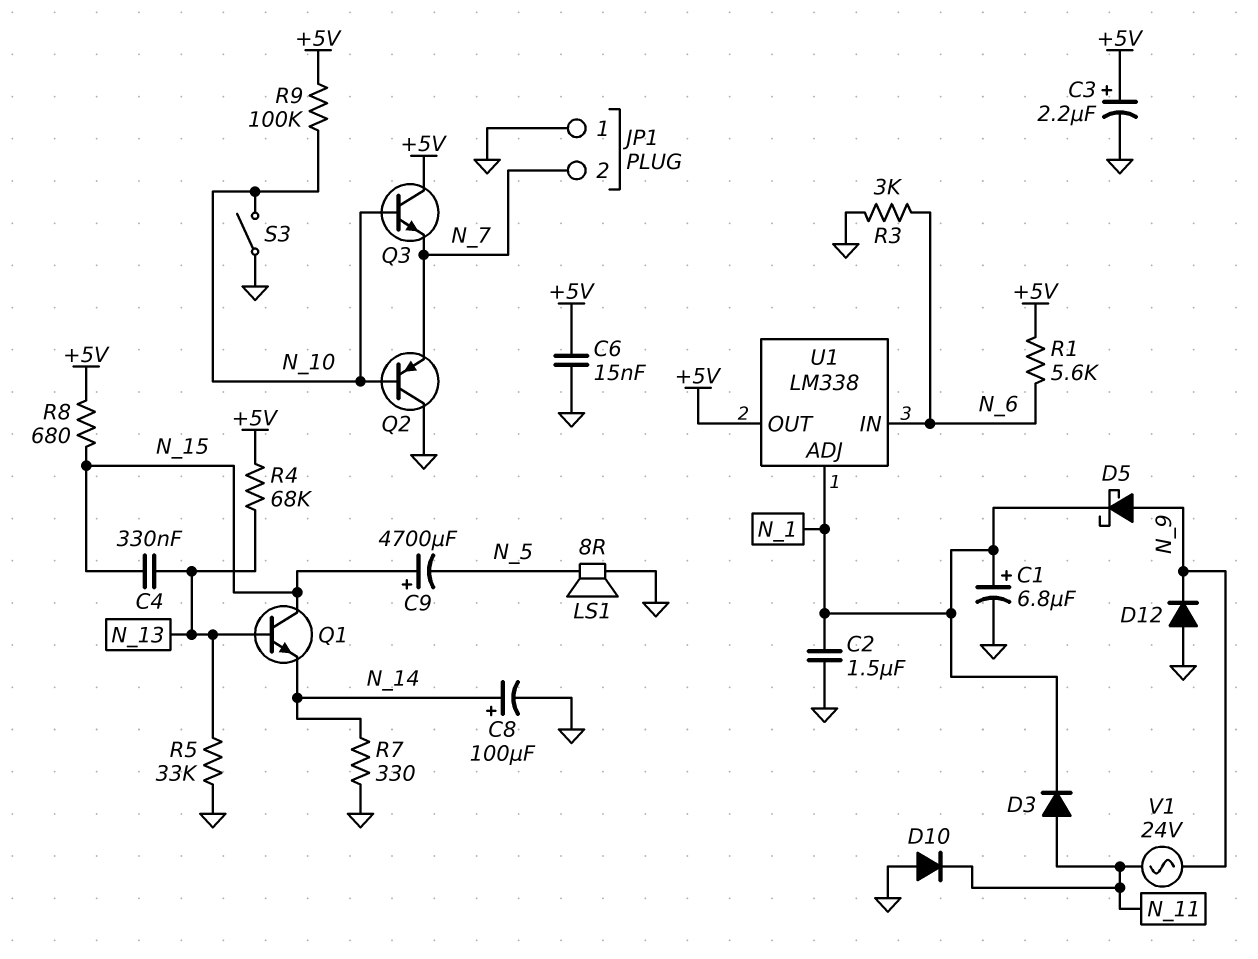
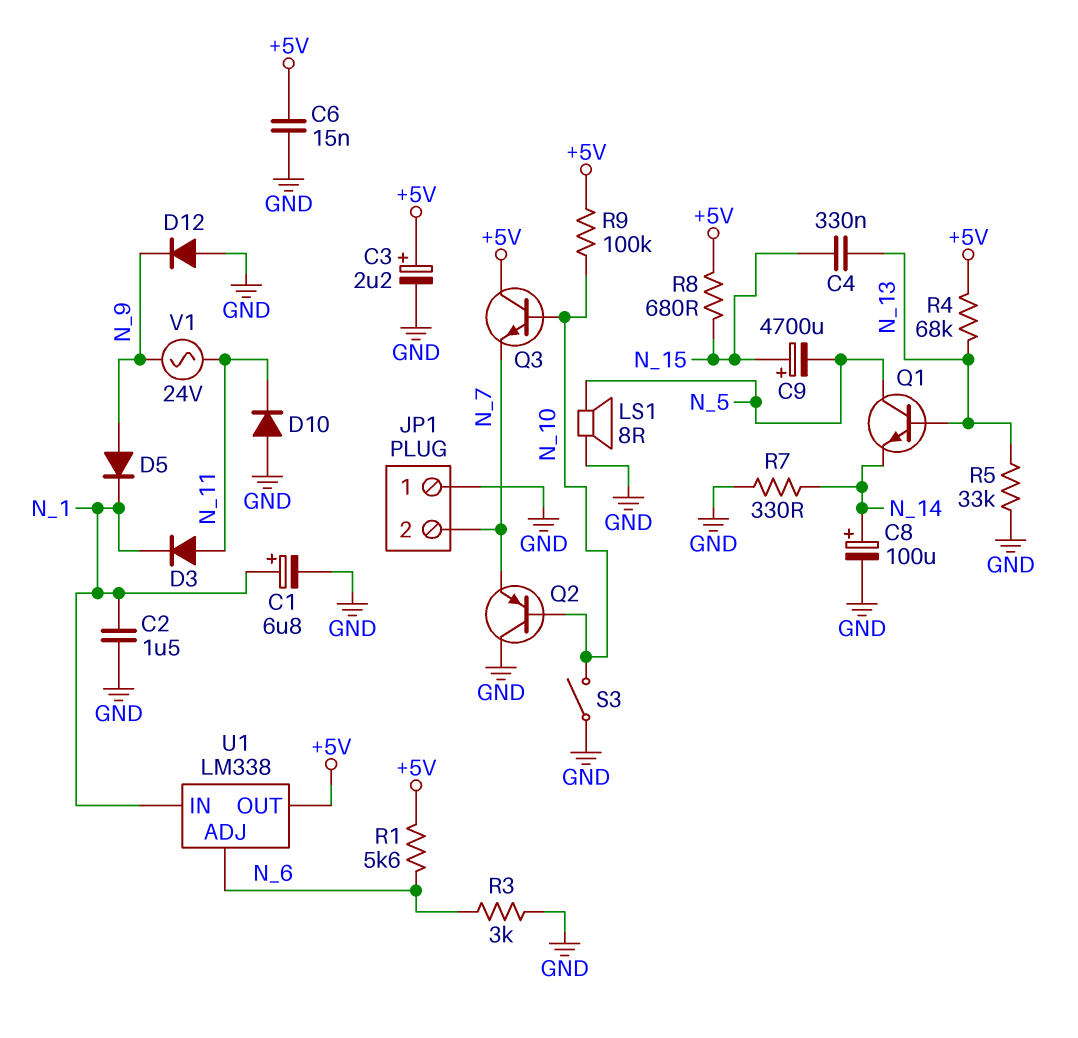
D5: schottky (A N_9, K N_1) -> diode (A N_9, K N_1)
Q1: NPN (B N_13, C N_15, E N_14) -> NPN (B N_13, C N_5, E N_14)
U1 pin ADJ: N_1 -> N_6
U1 pin IN: N_6 -> N_1

